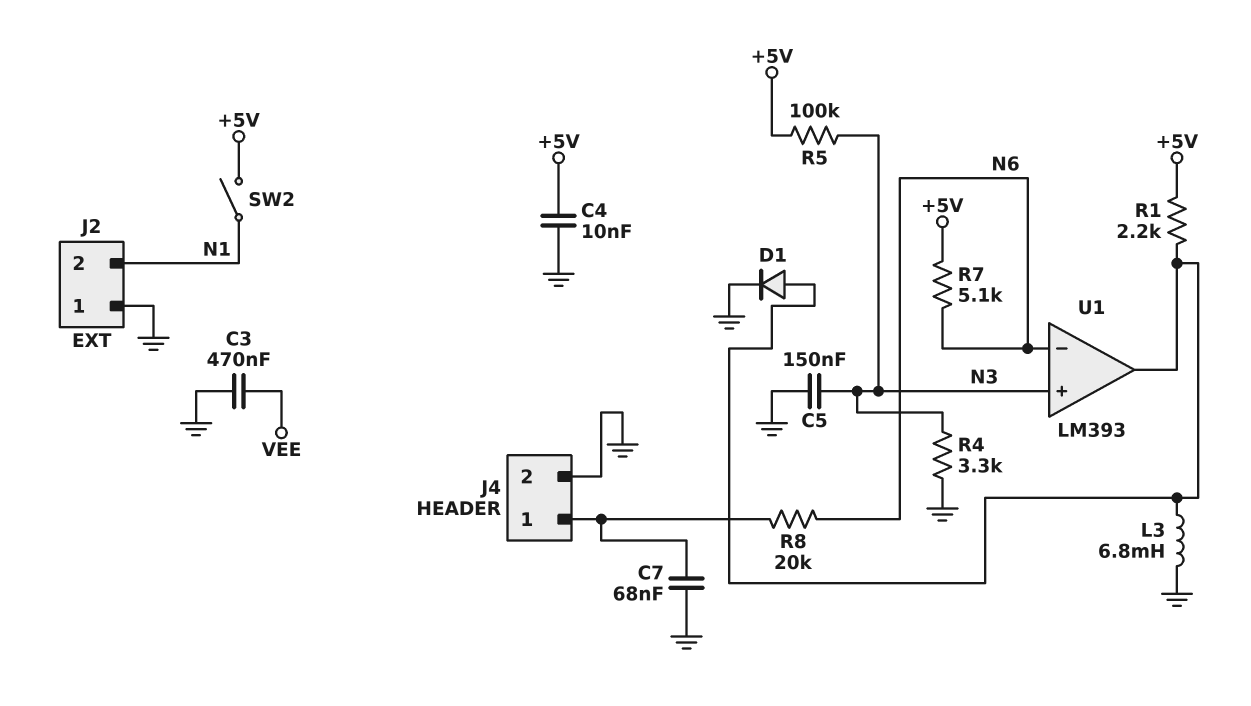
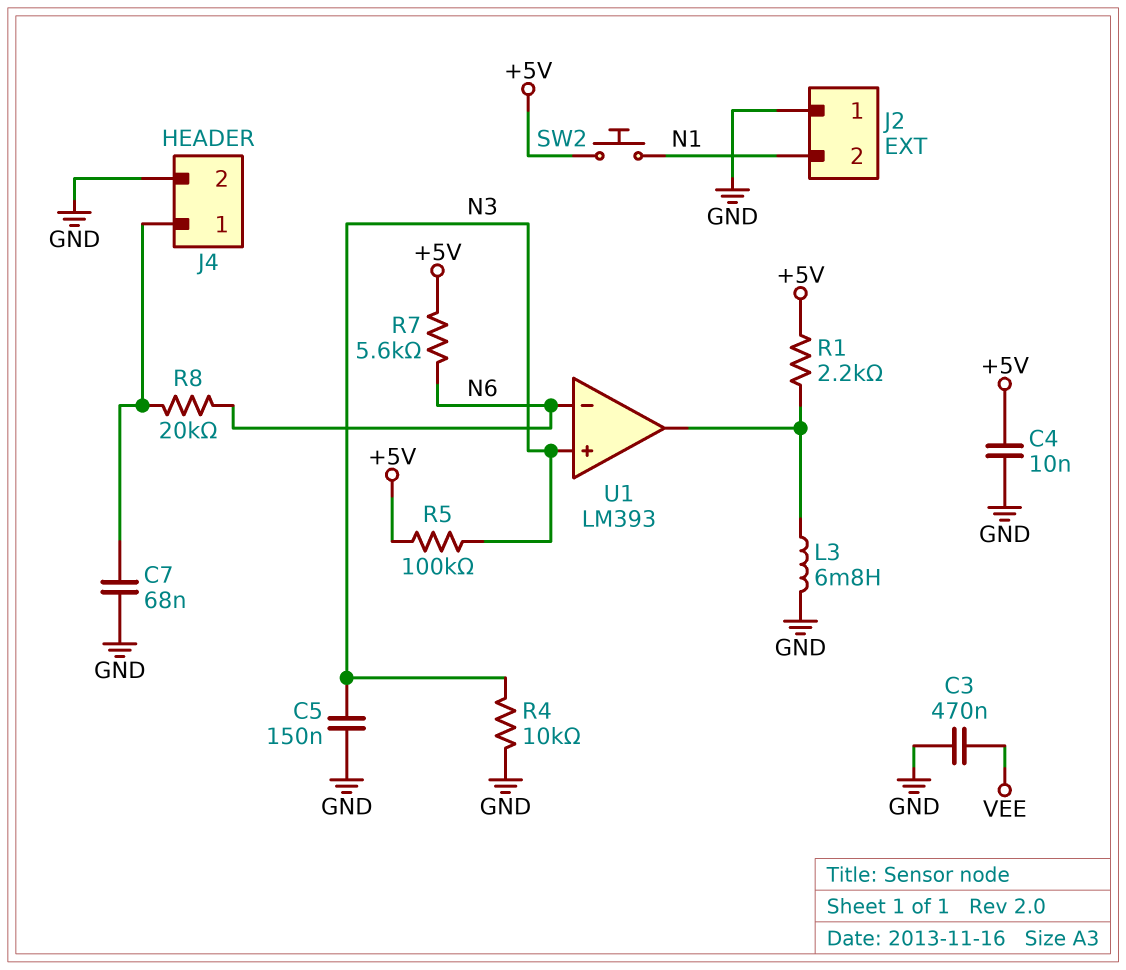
D1: diode (A U1/out, K GND) -> none
R4: 3.3k (GND, N3) -> 10k (GND, N3)
R7: 5.1k (+5V, N6) -> 5.6k (+5V, N6)
SW2: switch (+5V, N1) -> button (+5V, N1)

